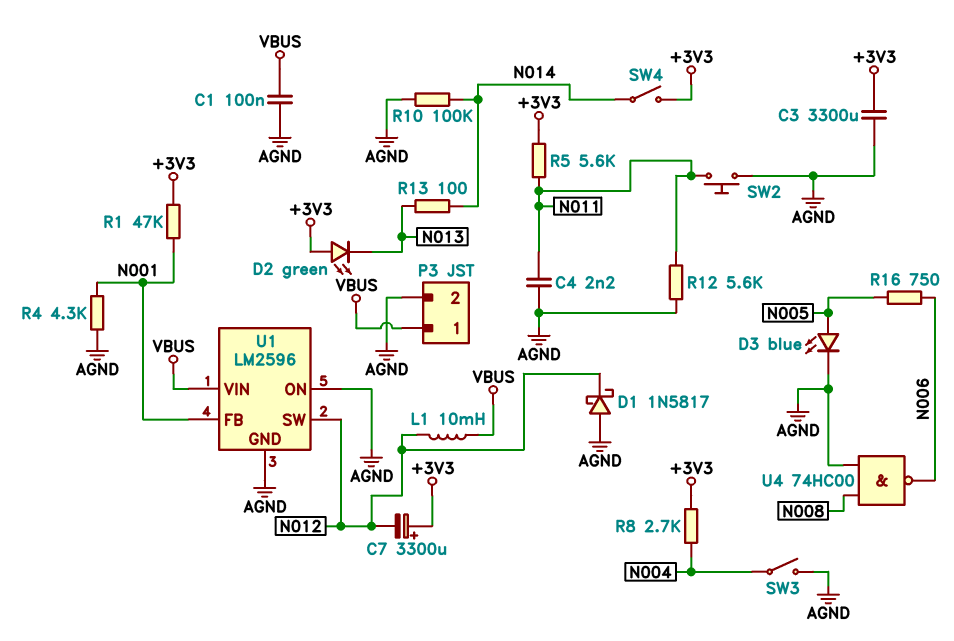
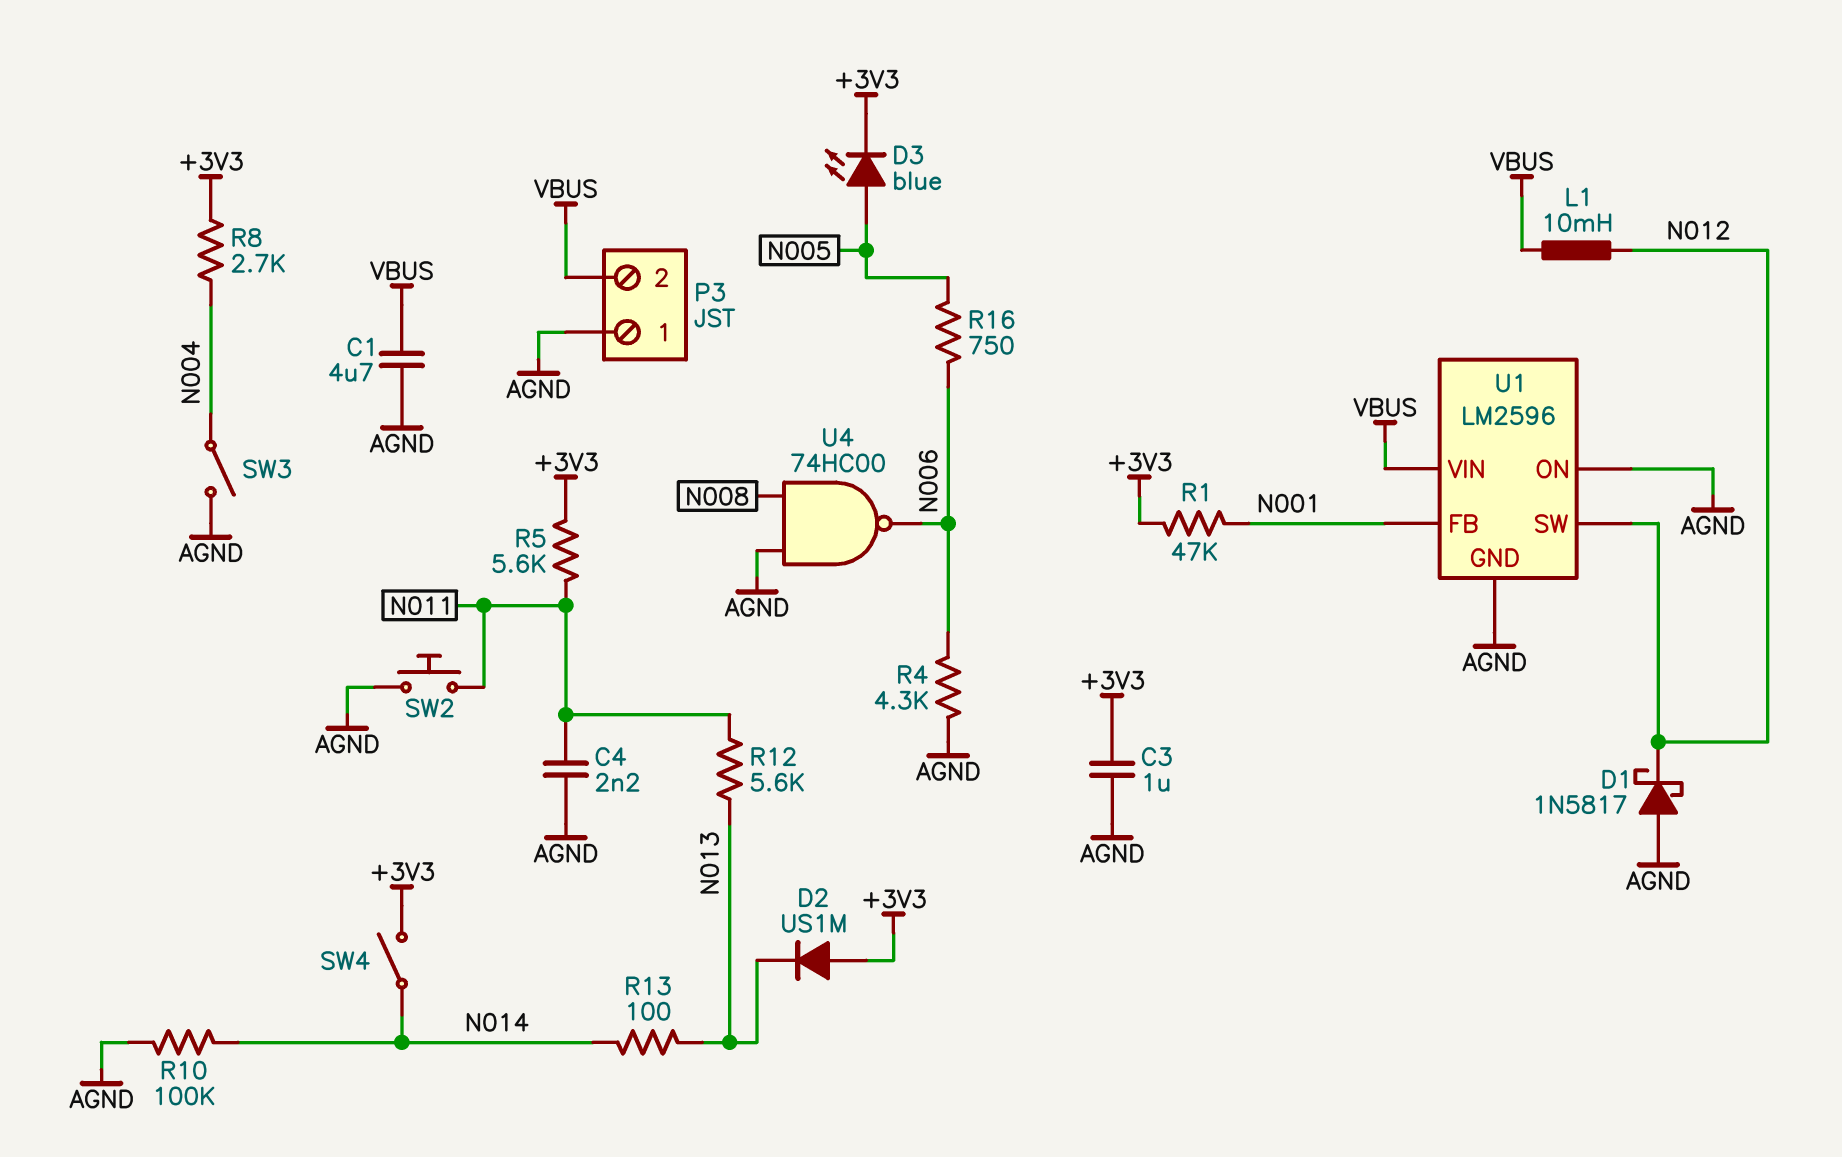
C1: 100nF (AGND, VBUS) -> 4.7uF (AGND, VBUS)
C3: 3300uF (+3V3, AGND) -> 1uF (+3V3, AGND)
C7: 3300uF (plus +3V3, minus N012) -> none
D2: LED green (A +3V3, K N013) -> diode US1M (A +3V3, K N013)
D3: LED blue (A N005, K AGND) -> LED blue (A N005, K +3V3)
P3 pin 1: VBUS -> AGND
P3 pin 2: AGND -> VBUS
R4: 4.3k (AGND, N001) -> 4.3k (AGND, N006)
R12: 5.6k (AGND, N011) -> 5.6k (N011, N013)

